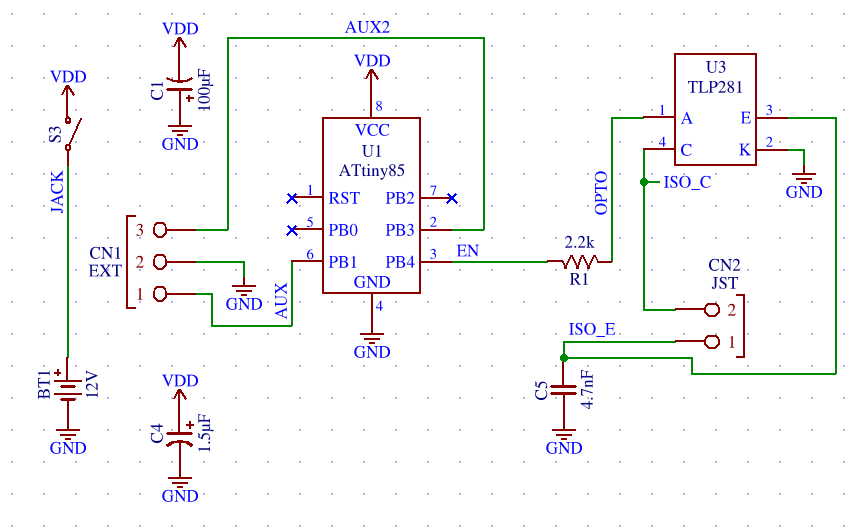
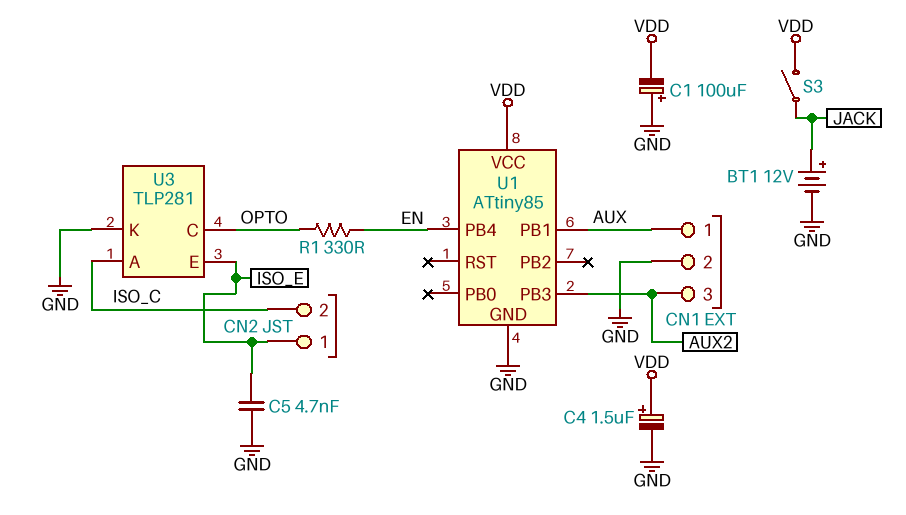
R1: 2.2k (EN, OPTO) -> 330 (EN, OPTO)
U3 pin A: OPTO -> ISO_C
U3 pin C: ISO_C -> OPTO

